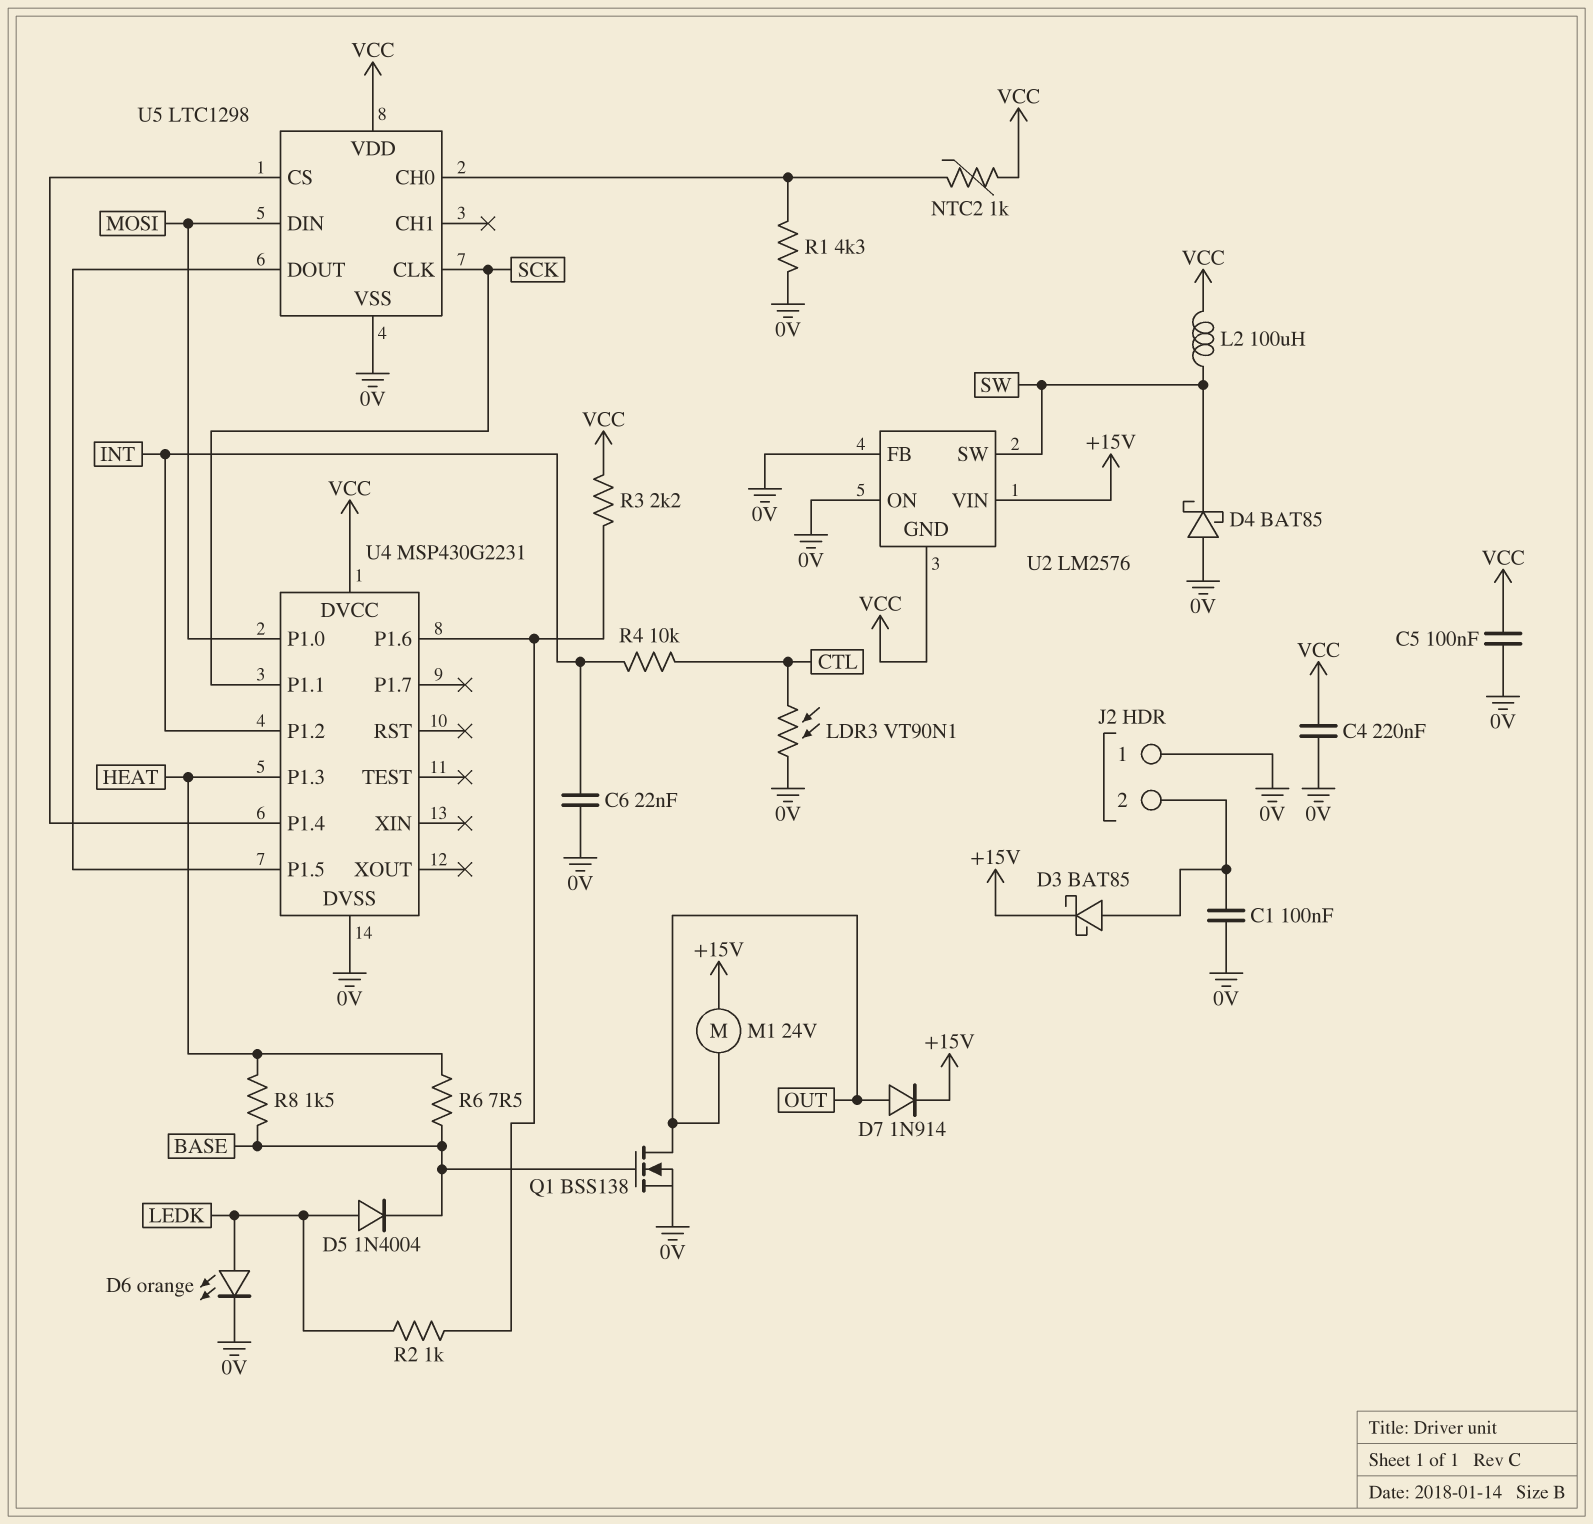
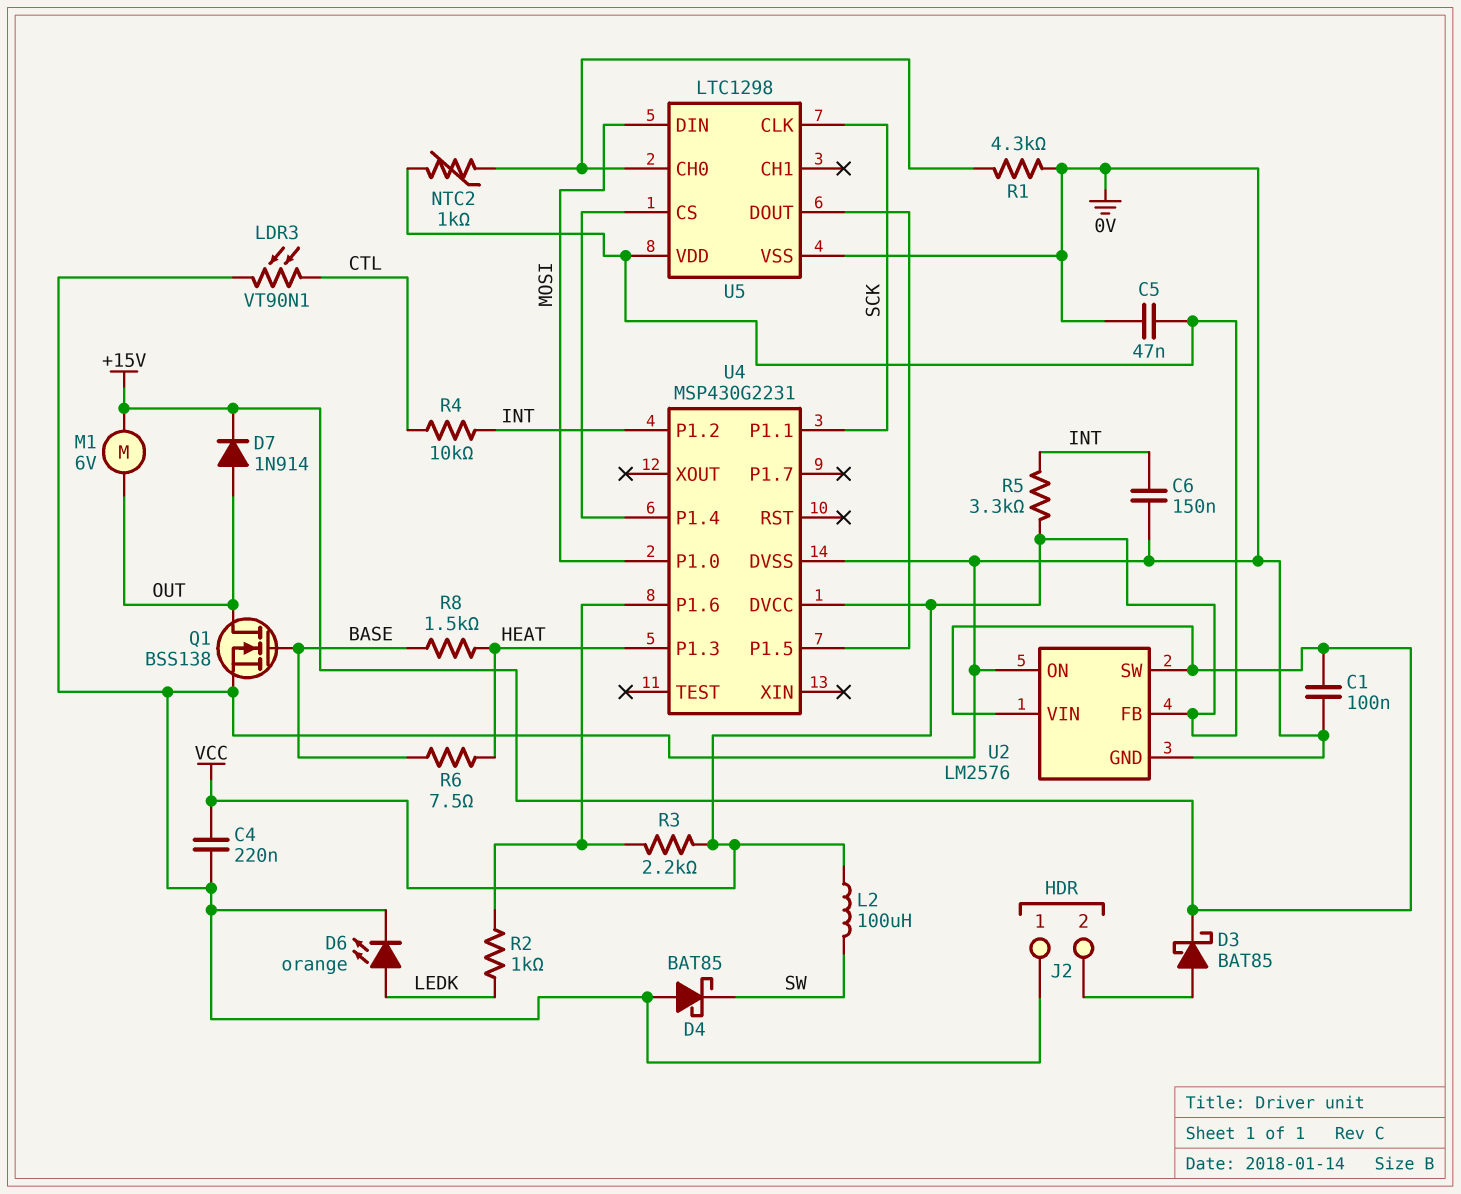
C1: 100nF (0V, J2/2) -> 100nF (+15V, 0V)
C5: 100nF (0V, VCC) -> 47nF (0V, VCC)
C6: 22nF (0V, INT) -> 150nF (0V, INT)
D5: diode 1N4004 (A LEDK, K BASE) -> none
M1: motor 24V (+15V, OUT) -> motor 6V (+15V, OUT)
R5: none -> 3.3k (INT, VCC)
U2 pin FB: 0V -> VCC
U2 pin GND: VCC -> 0V
U2 pin SW: SW -> +15V

